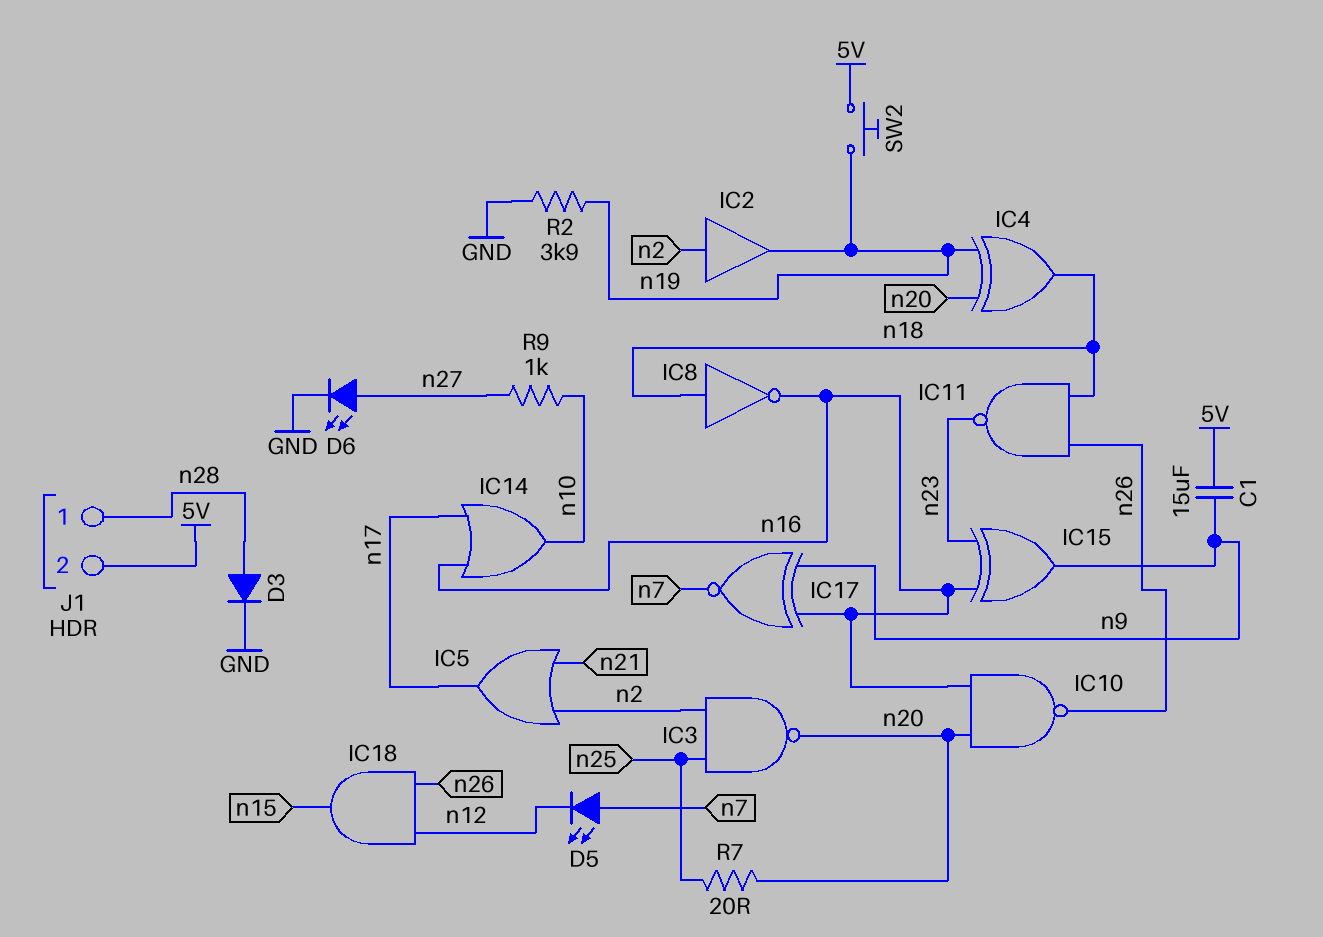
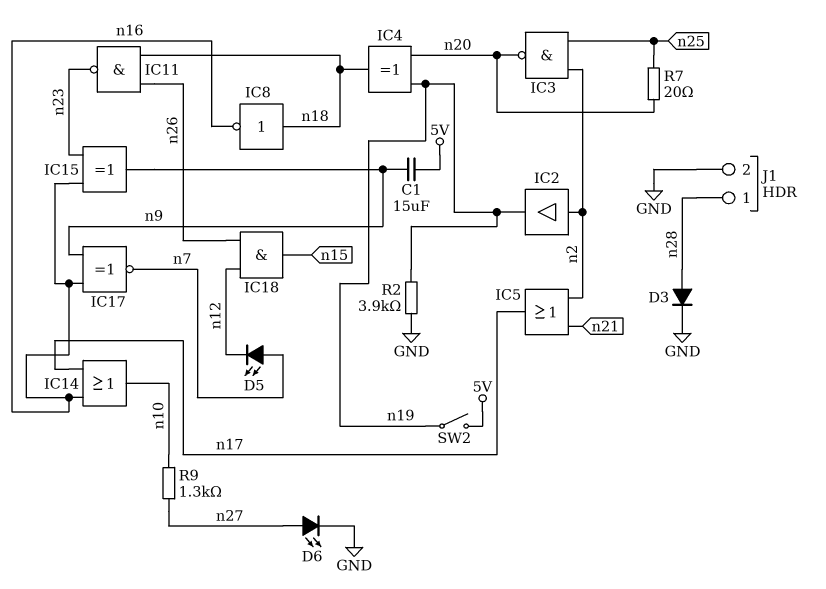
IC10: NAND (in n16, in n20, out n26) -> none
J1 pin 2: 5V -> GND
R9: 1k (n10, n27) -> 1.3k (n10, n27)
SW2: button (5V, n19) -> switch (5V, n19)

